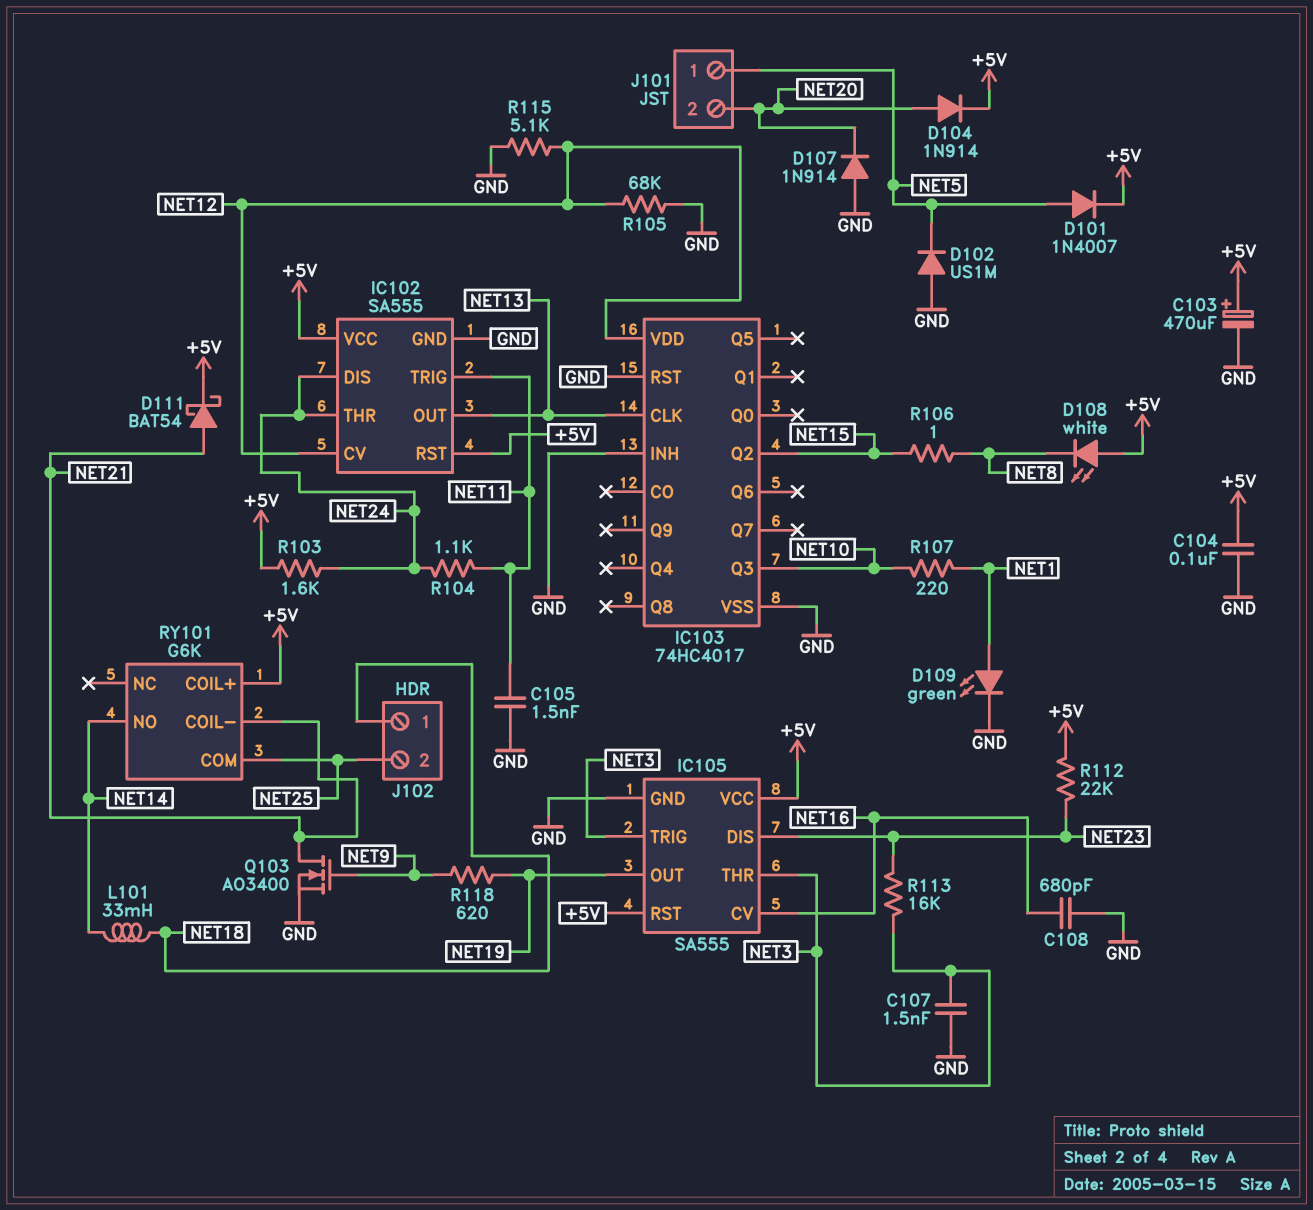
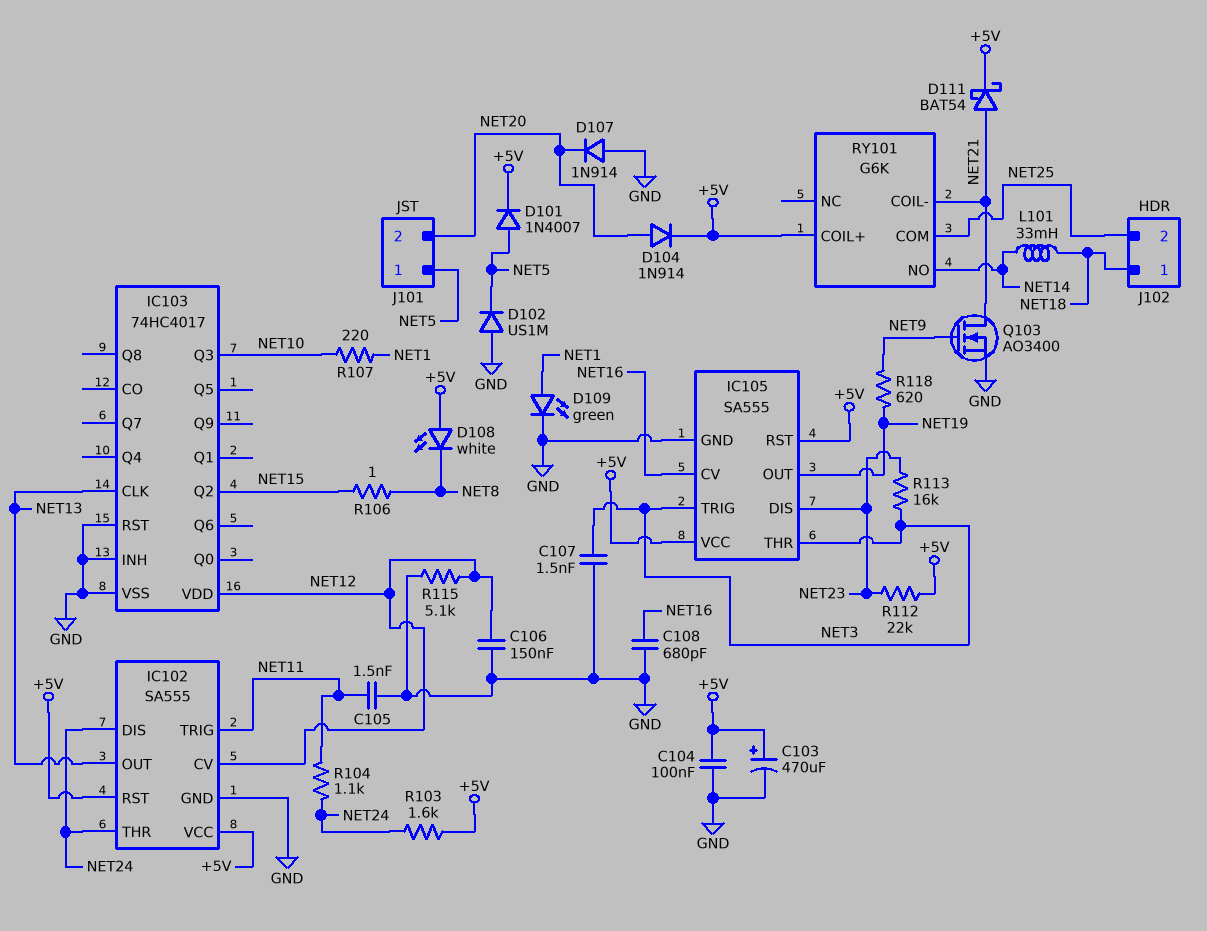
C106: none -> 150nF (GND, NET12)
R105: 68k (GND, NET12) -> none

